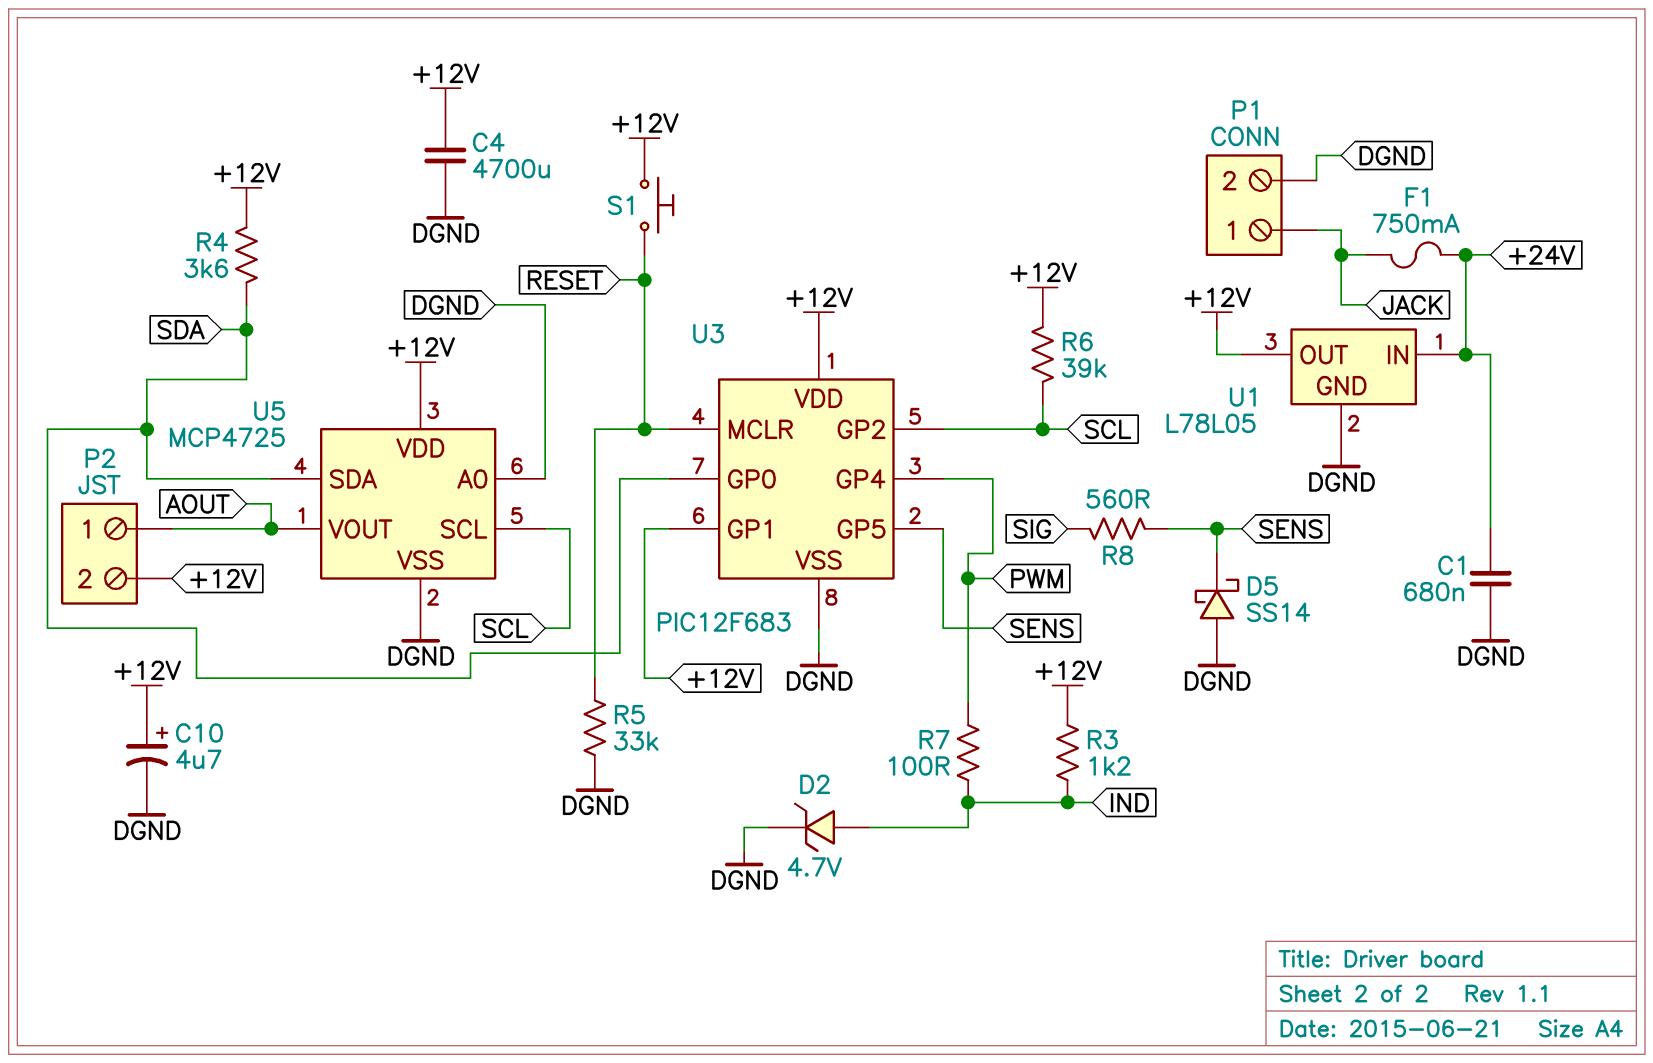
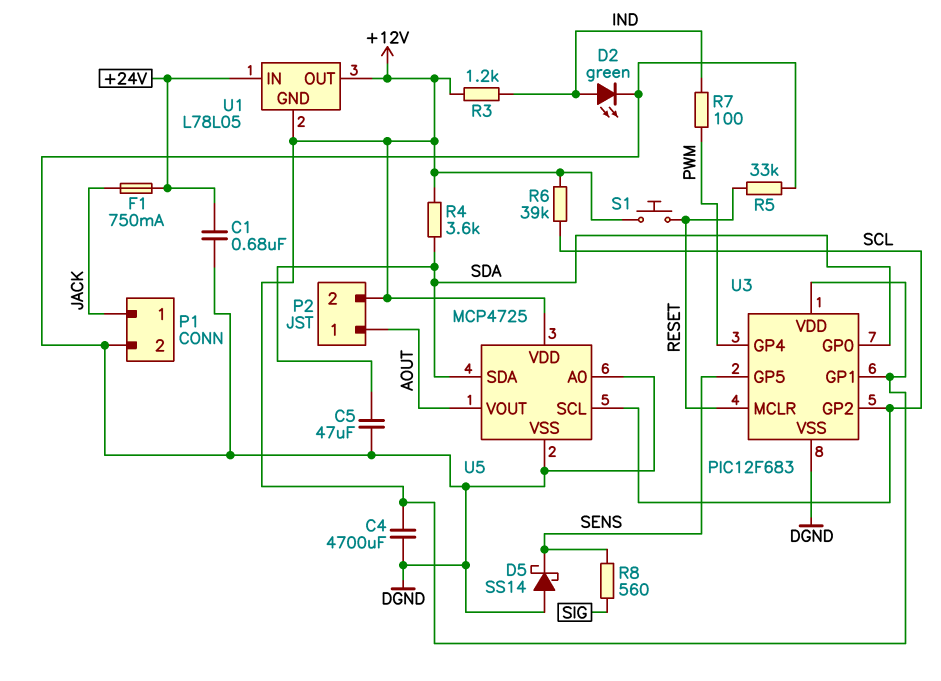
C5: none -> 47uF (DGND, SDA)
C10: 4.7uF (plus +12V, minus DGND) -> none
D2: zener 4.7V (A IND, K DGND) -> LED green (A IND, K DGND)
U1 pin GND: DGND -> +12V

